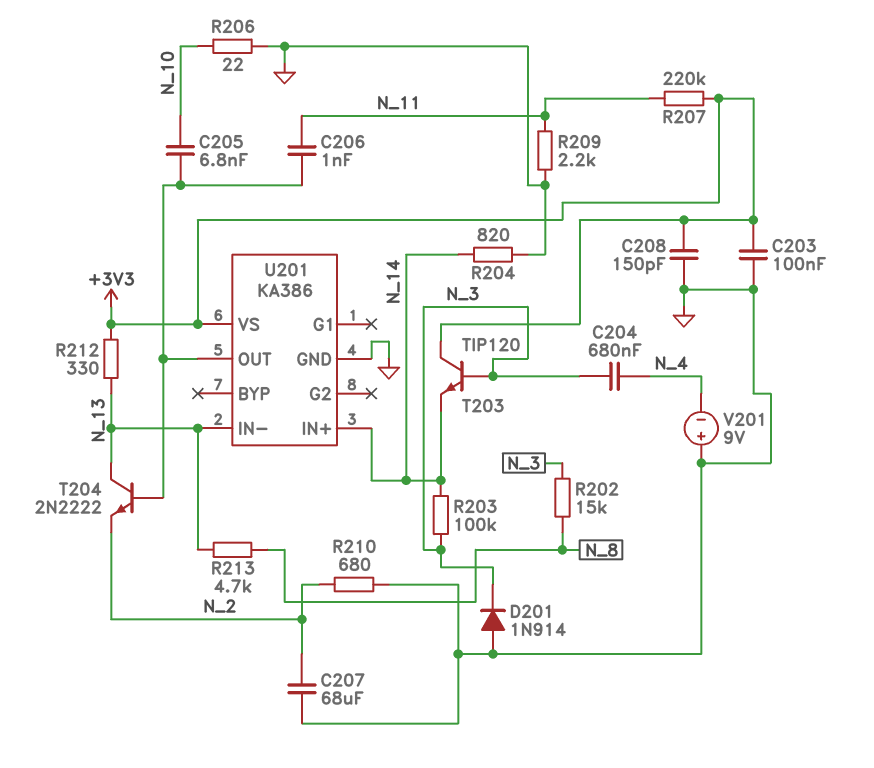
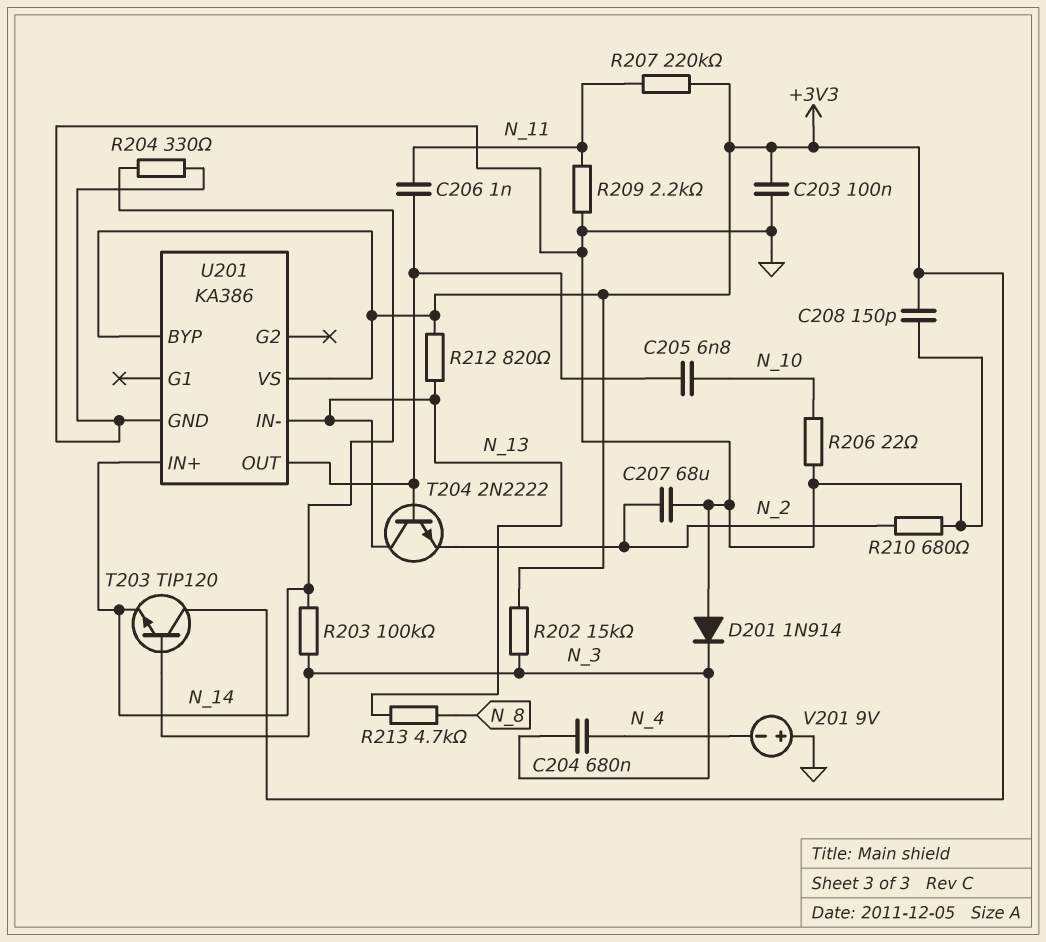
R202: 15k (N_3, N_8) -> 15k (+3V3, N_3)
R204: 820 (GND, N_14) -> 330 (GND, N_14)
R212: 330 (+3V3, N_13) -> 820 (+3V3, N_13)
U201 pin BYP: none -> +3V3

